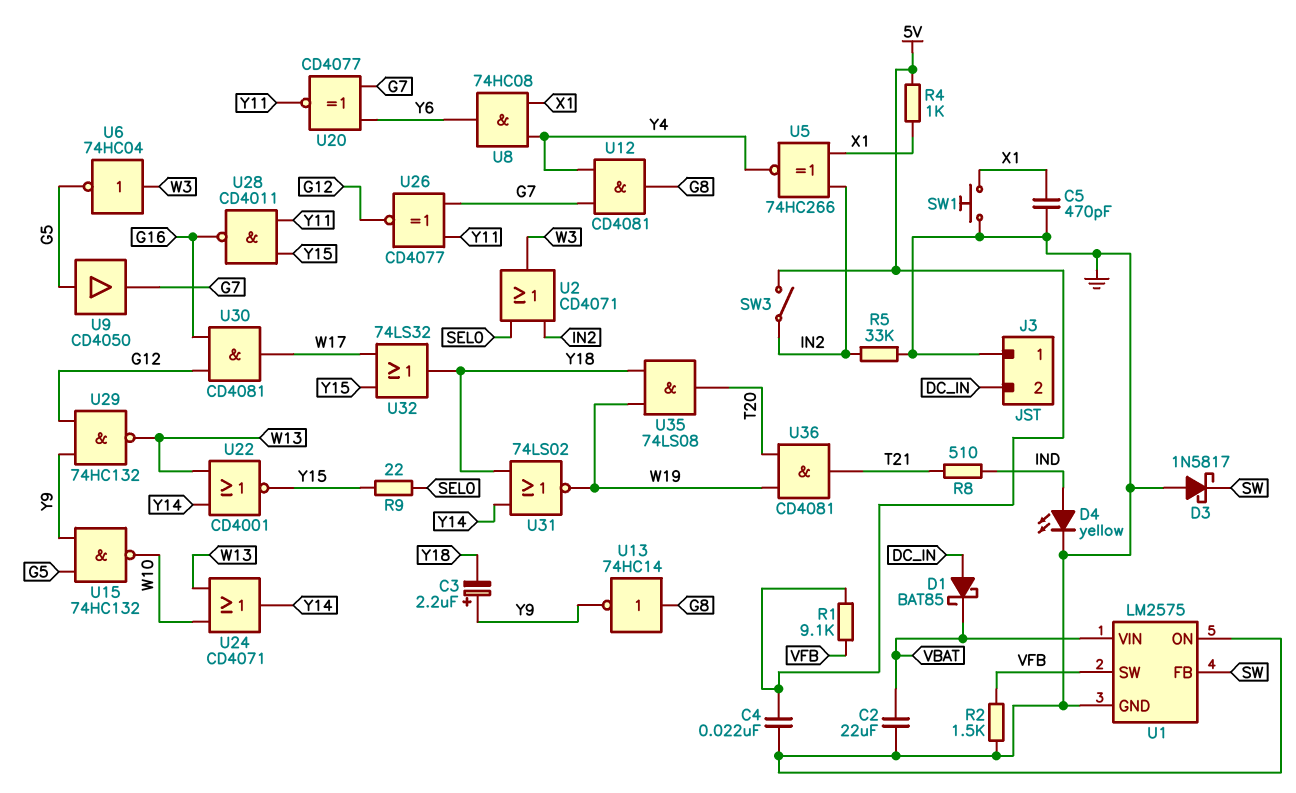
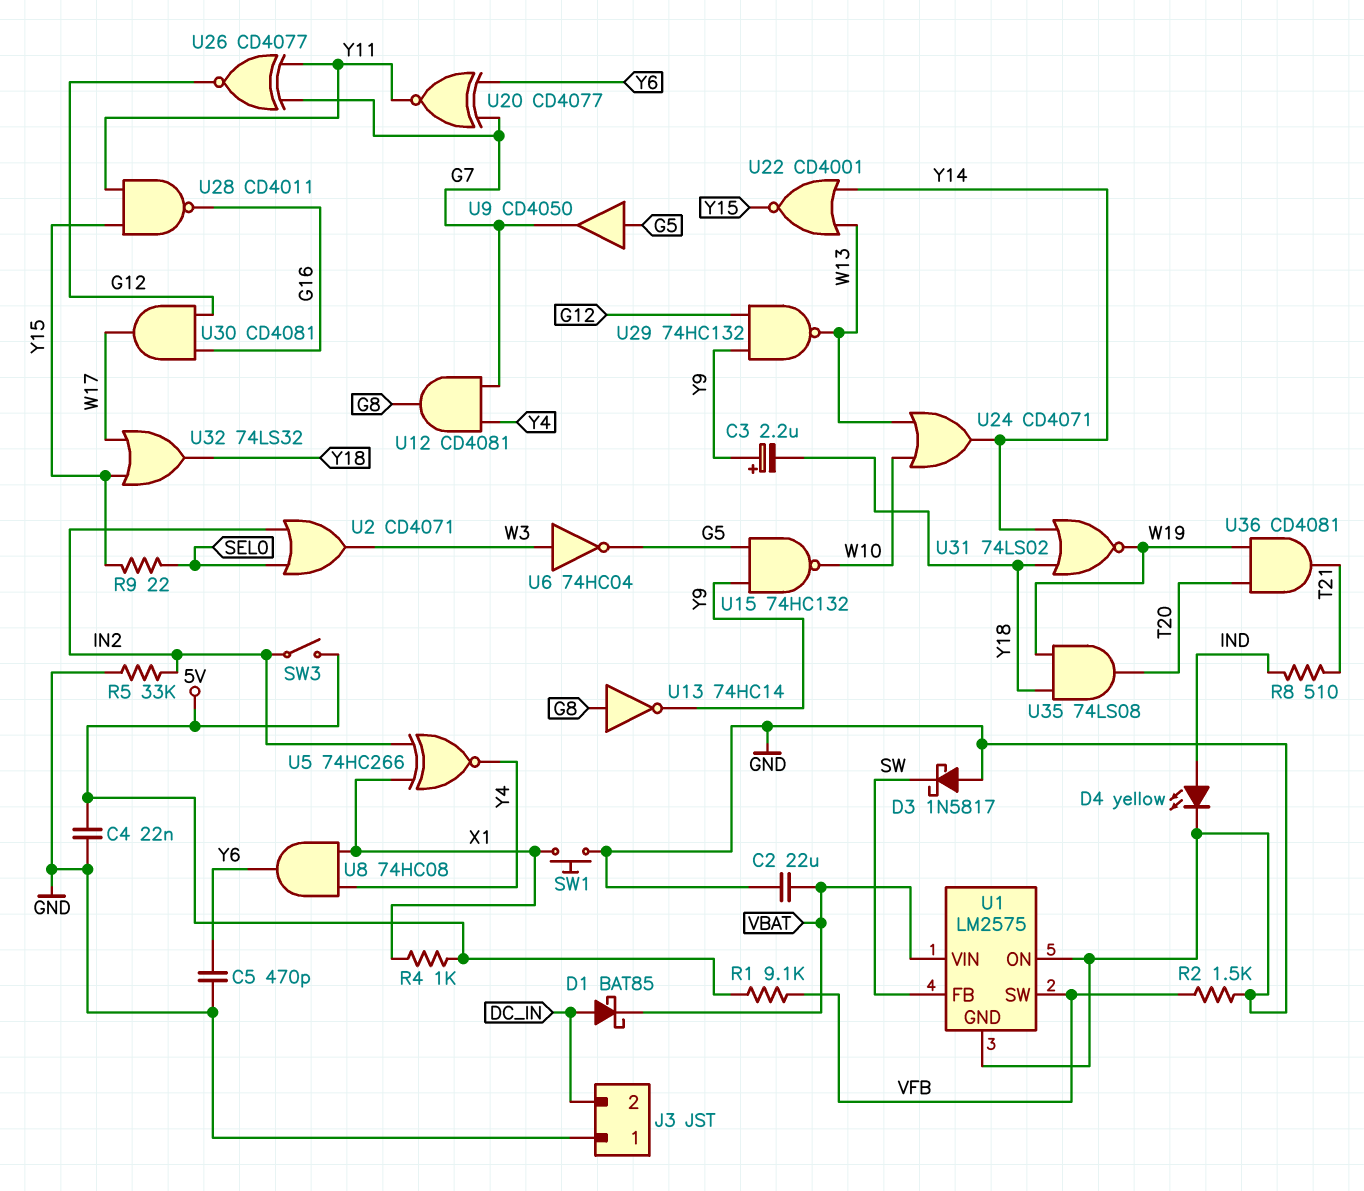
C5: 470pF (GND, X1) -> 470pF (GND, Y6)

